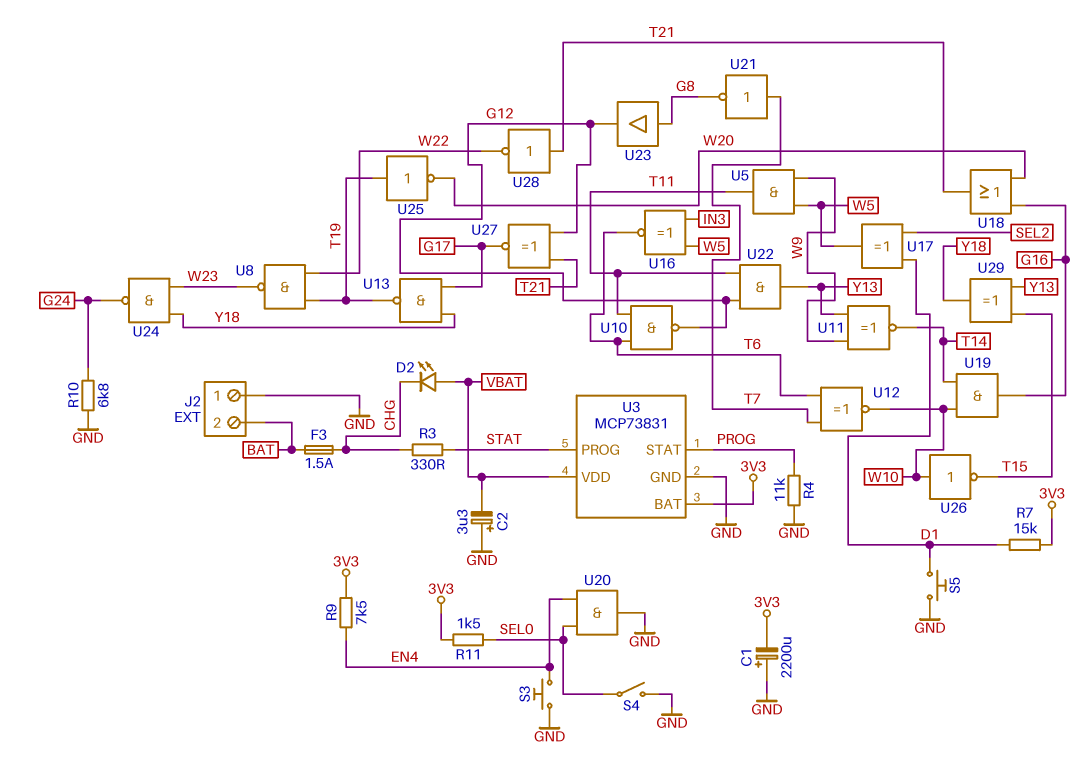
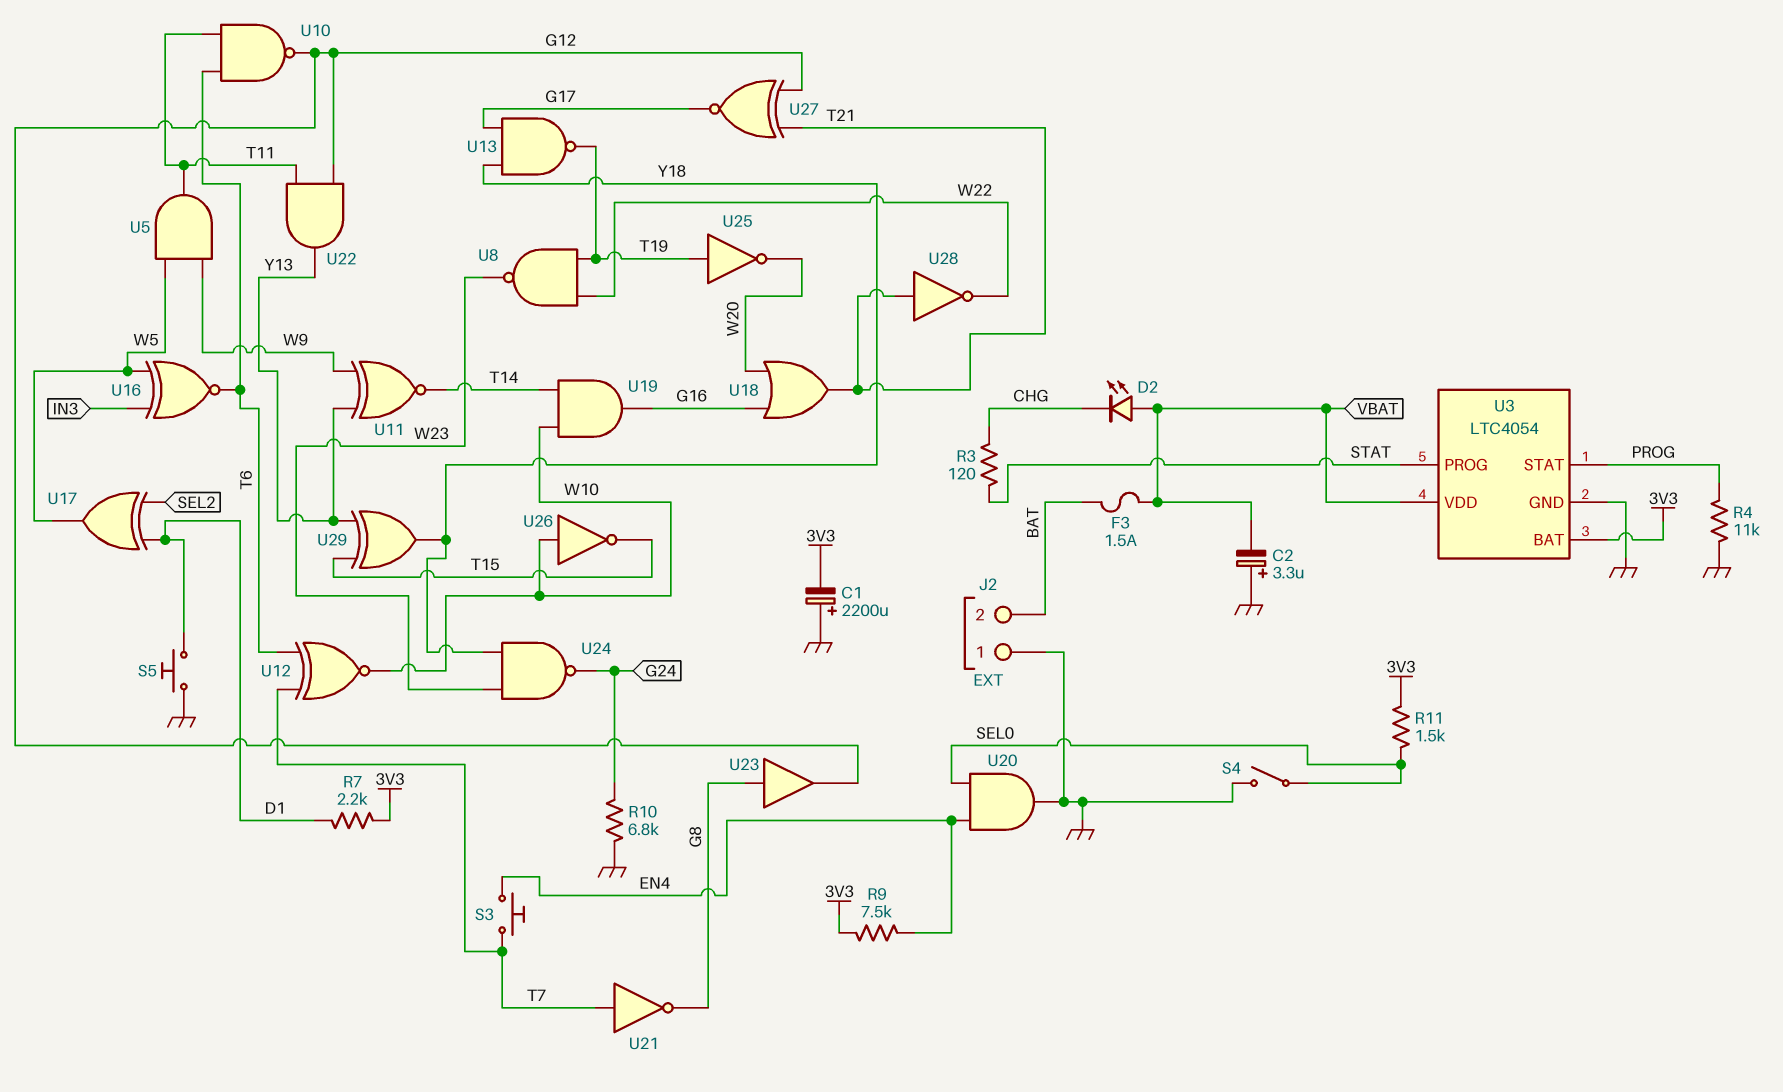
F3: 1.5A (BAT, CHG) -> 1.5A (BAT, VBAT)
R3: 330 (CHG, STAT) -> 120 (CHG, STAT)
R7: 15k (3V3, D1) -> 2.2k (3V3, D1)
S3: button (EN4, GND) -> button (EN4, T7)
U3: MCP73831 -> LTC4054

